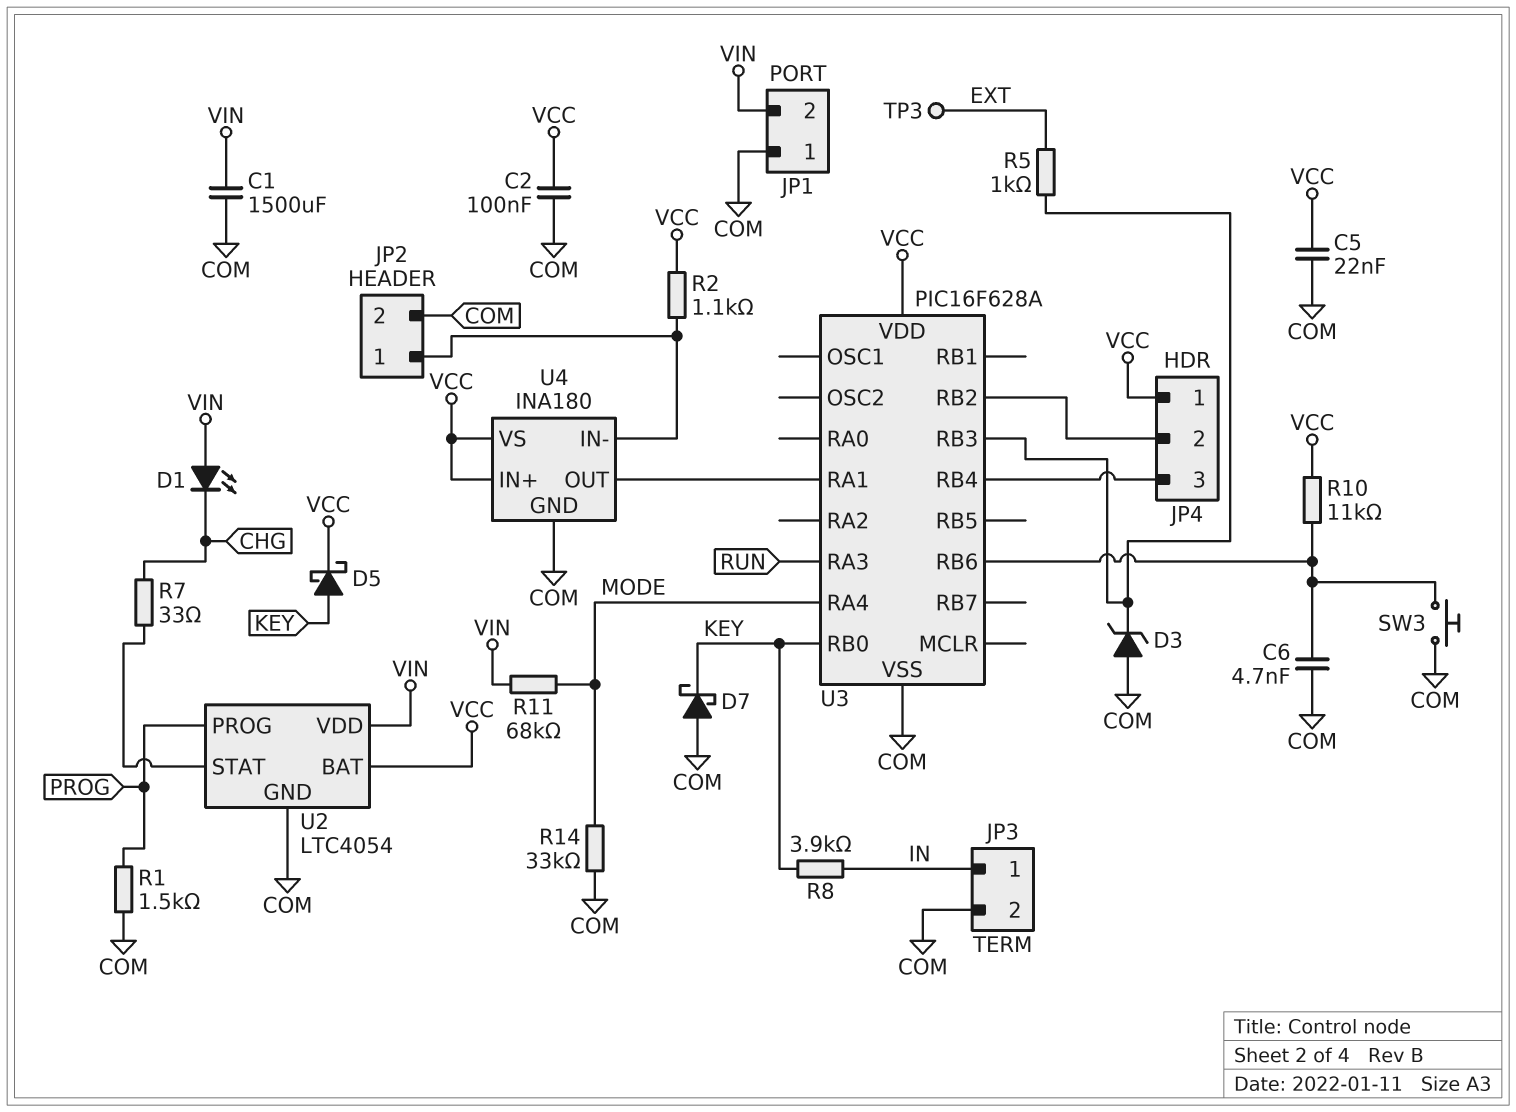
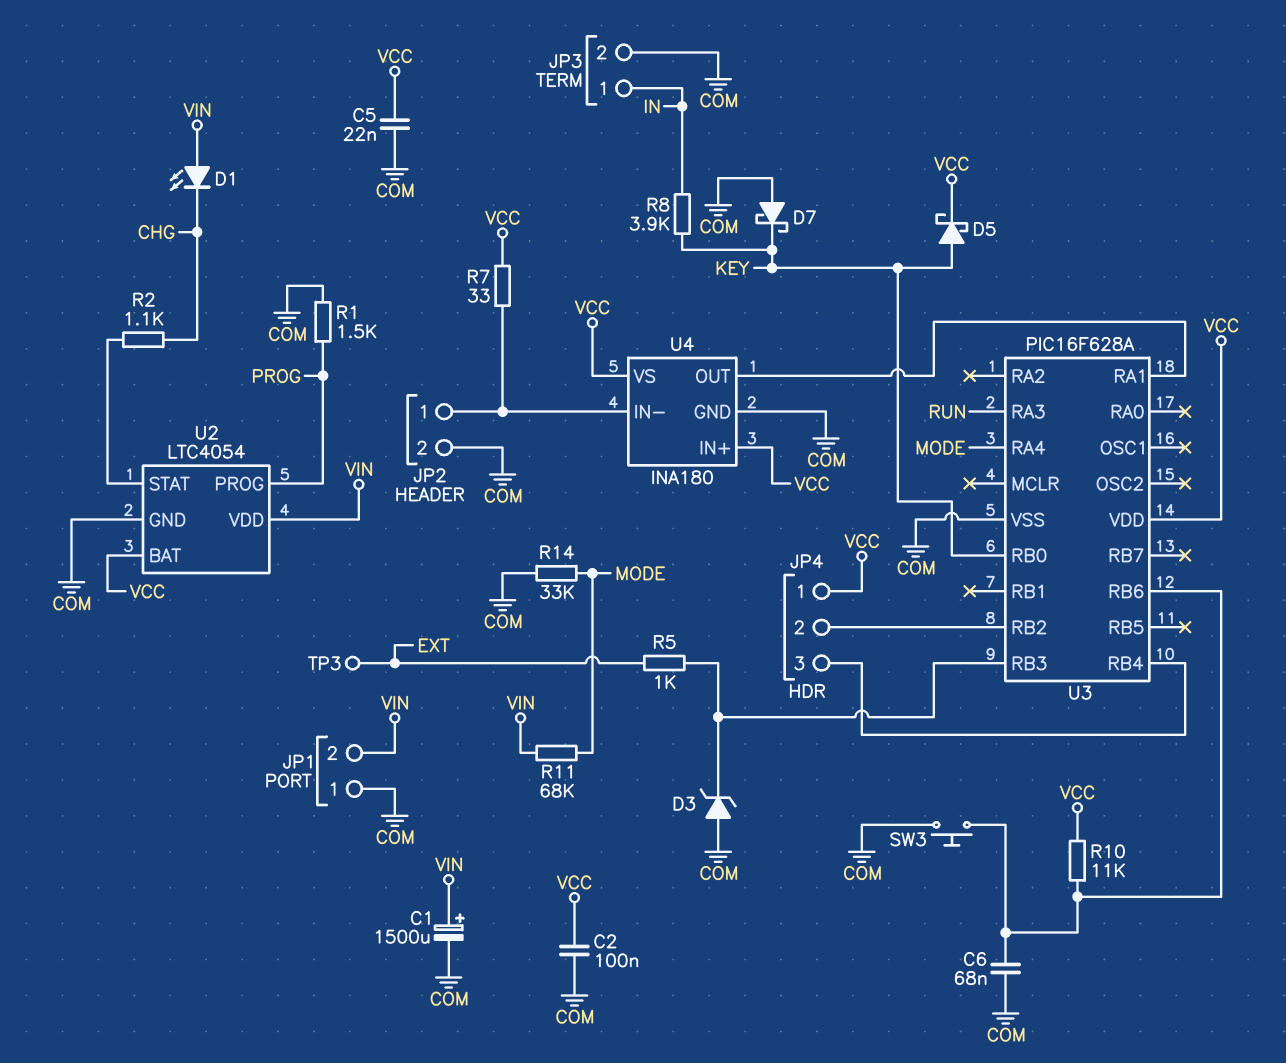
C1: 1500uF (COM, VIN) -> 1500uF (plus VIN, minus COM)
C6: 4.7nF (COM, U3/RB6) -> 68nF (COM, U3/RB6)
R2: 1.1k (JP2/1, VCC) -> 1.1k (CHG, U2/STAT)
R7: 33 (CHG, U2/STAT) -> 33 (JP2/1, VCC)

